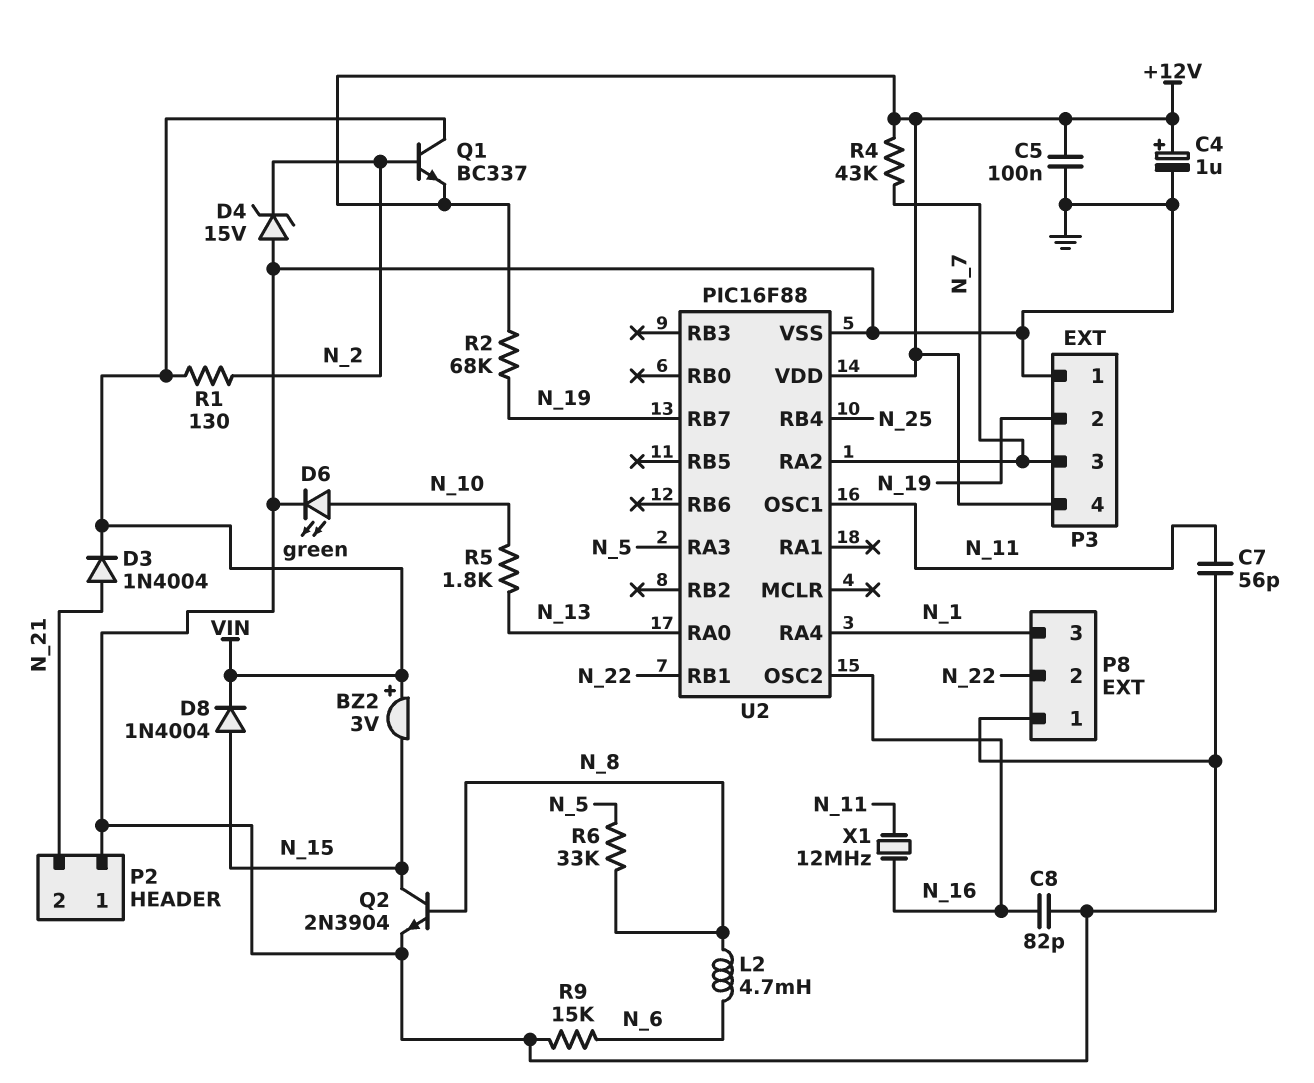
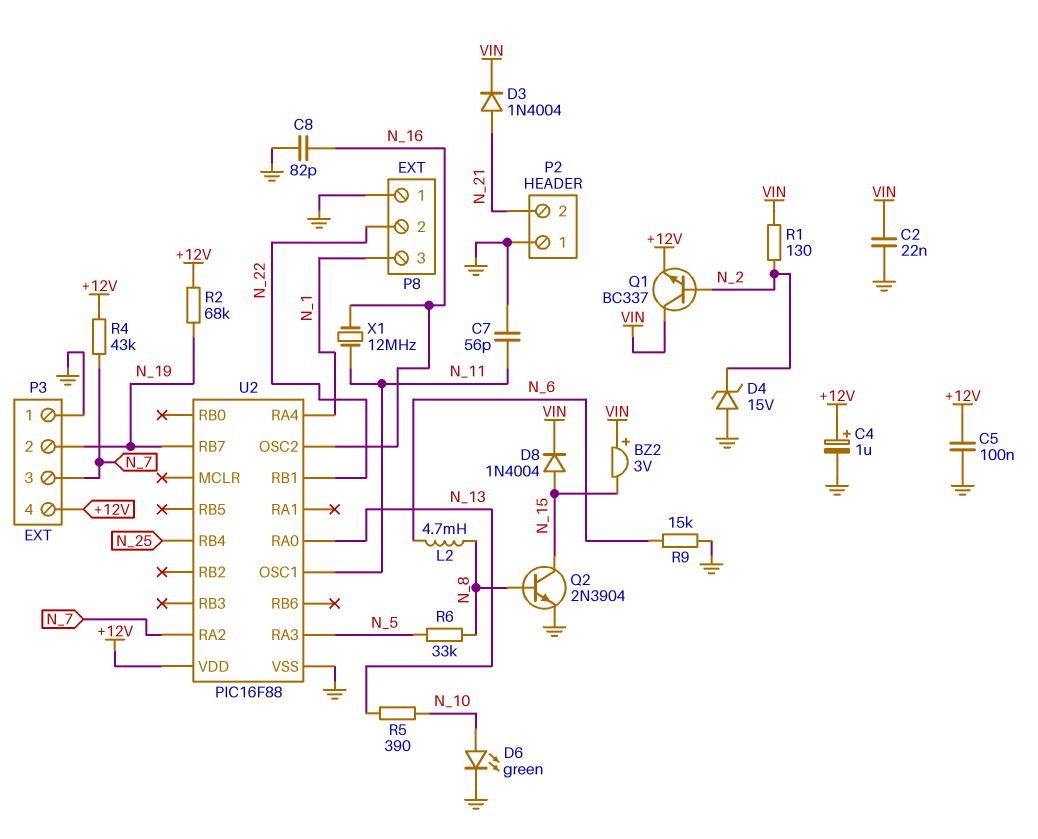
C2: none -> 22nF (GND, VIN)
R5: 1.8k (N_10, N_13) -> 390 (N_10, N_13)

